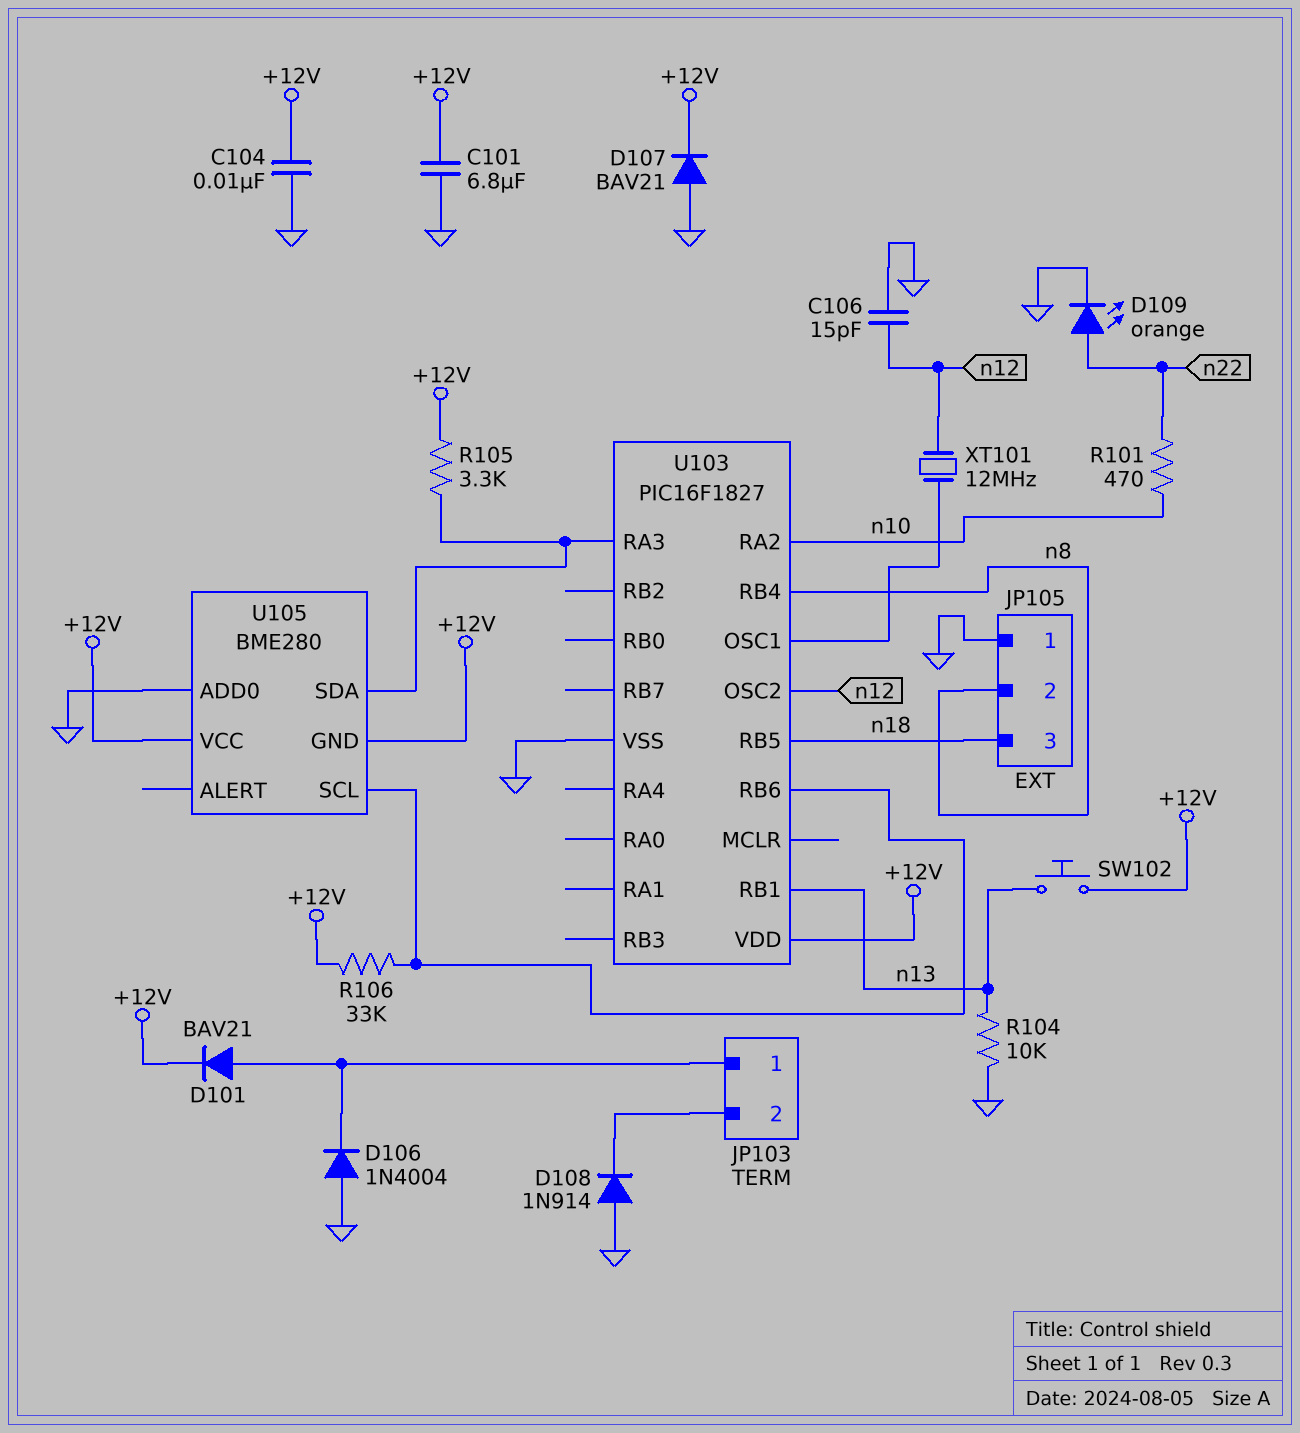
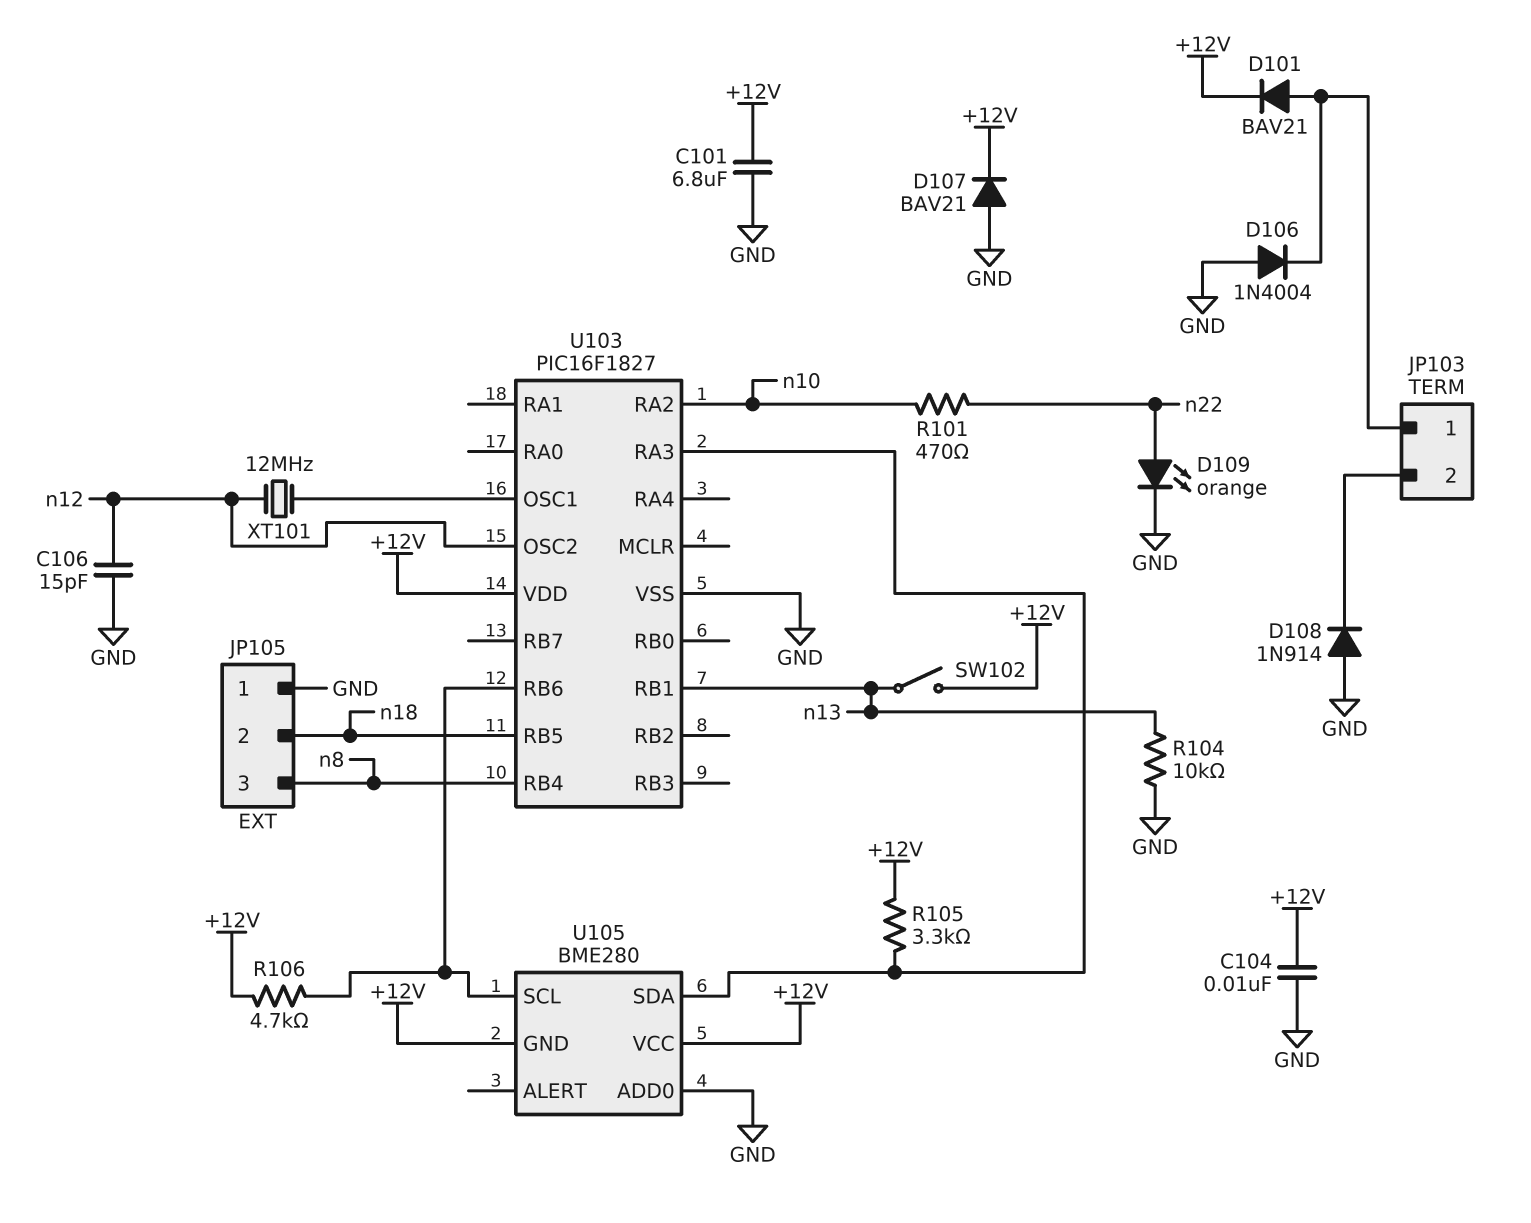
JP105 pin 2: n8 -> n18
JP105 pin 3: n18 -> n8
R106: 33k (+12V, U103/RB6) -> 4.7k (+12V, U103/RB6)
SW102: button (+12V, n13) -> switch (+12V, n13)

